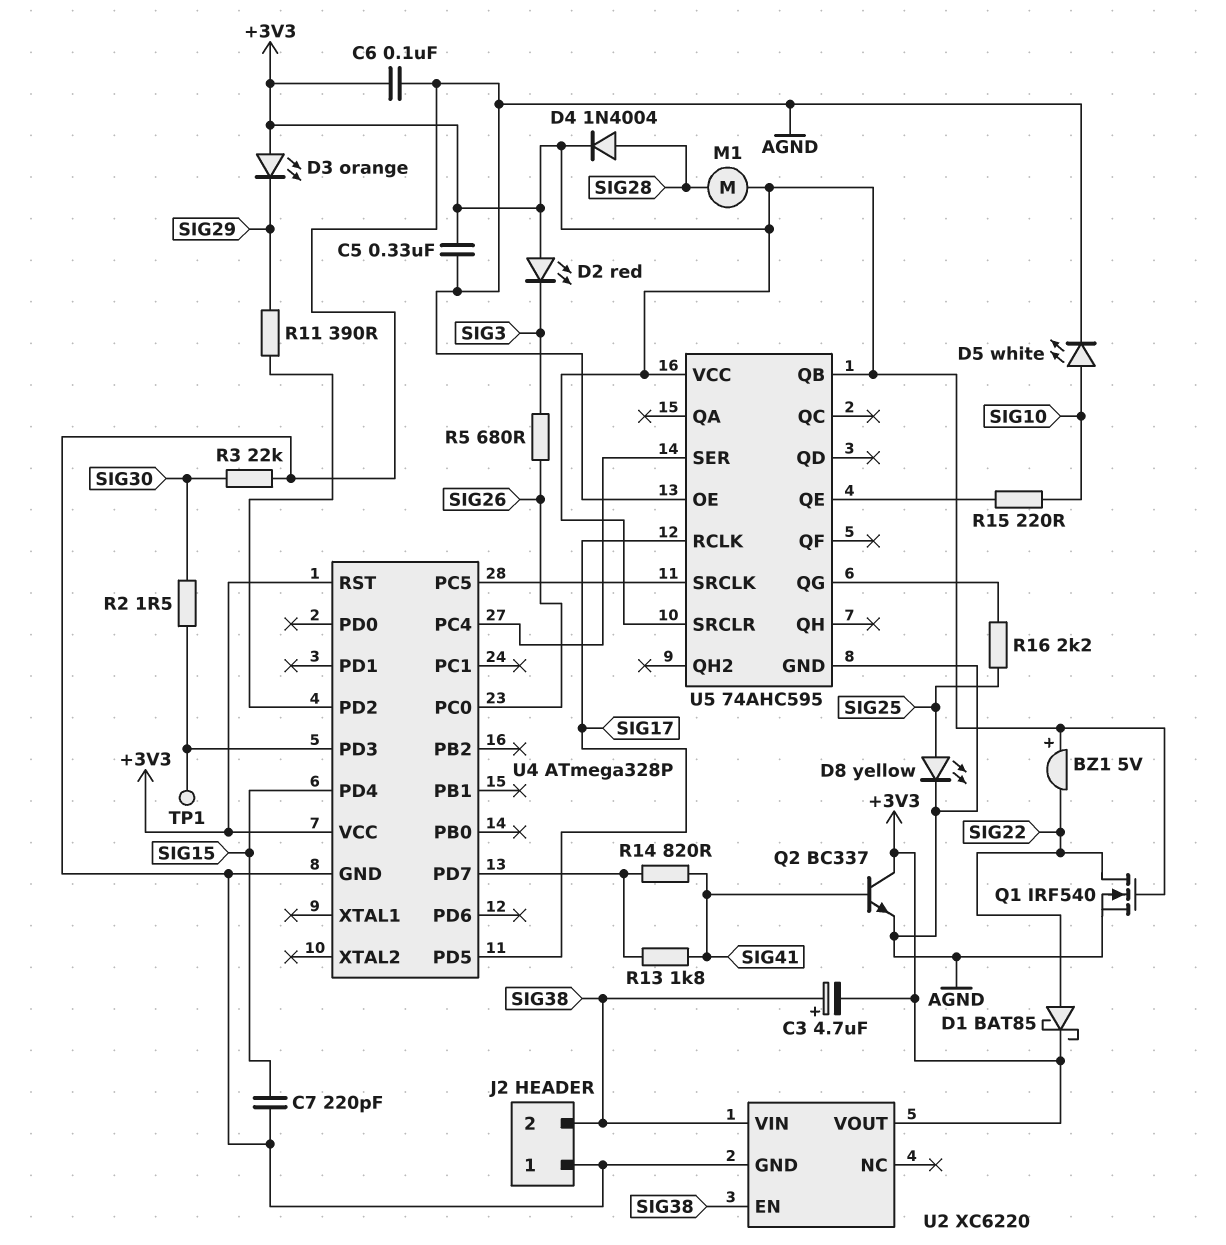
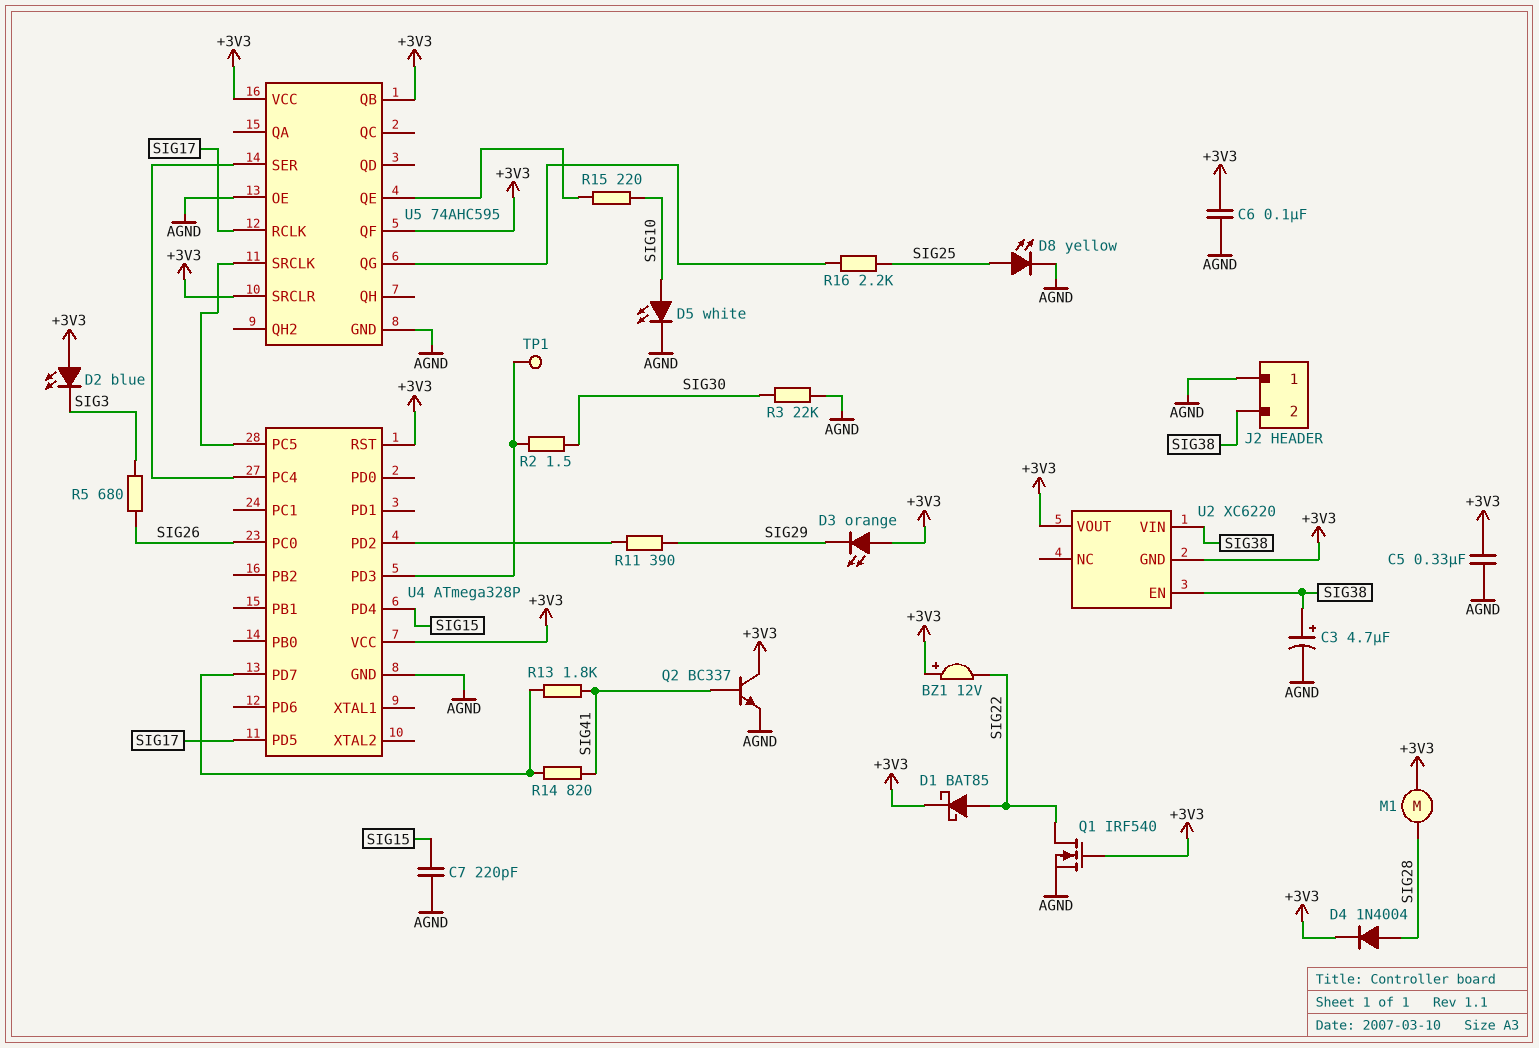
BZ1: buzzer 5V (plus +3V3, minus SIG22) -> buzzer 12V (plus +3V3, minus SIG22)
C3: 4.7uF (plus SIG38, minus +3V3) -> 4.7uF (plus SIG38, minus AGND)
D2: LED red (A +3V3, K SIG3) -> LED blue (A +3V3, K SIG3)
U2 pin GND: AGND -> +3V3
U5 pin QF: none -> +3V3

